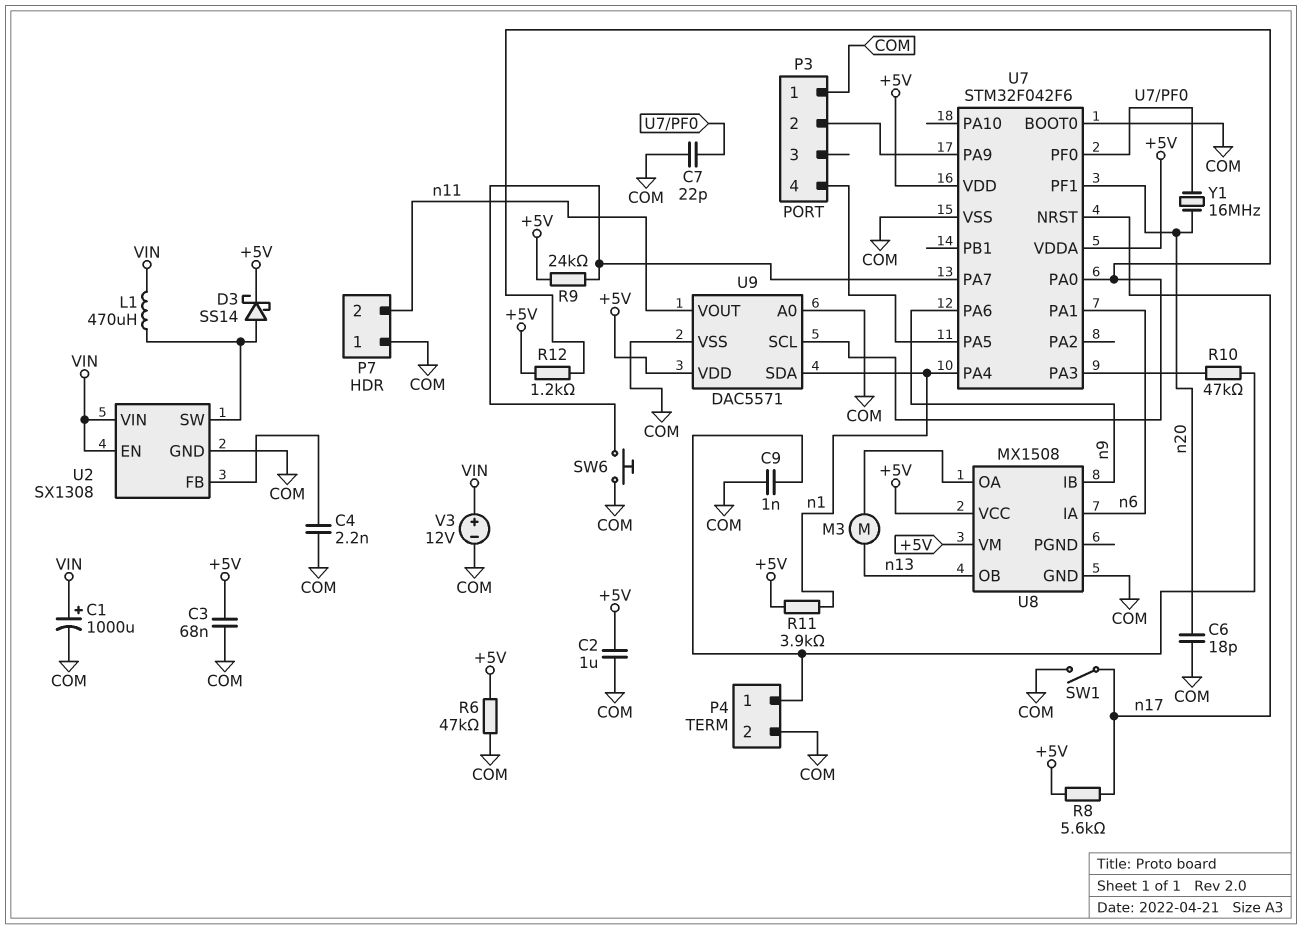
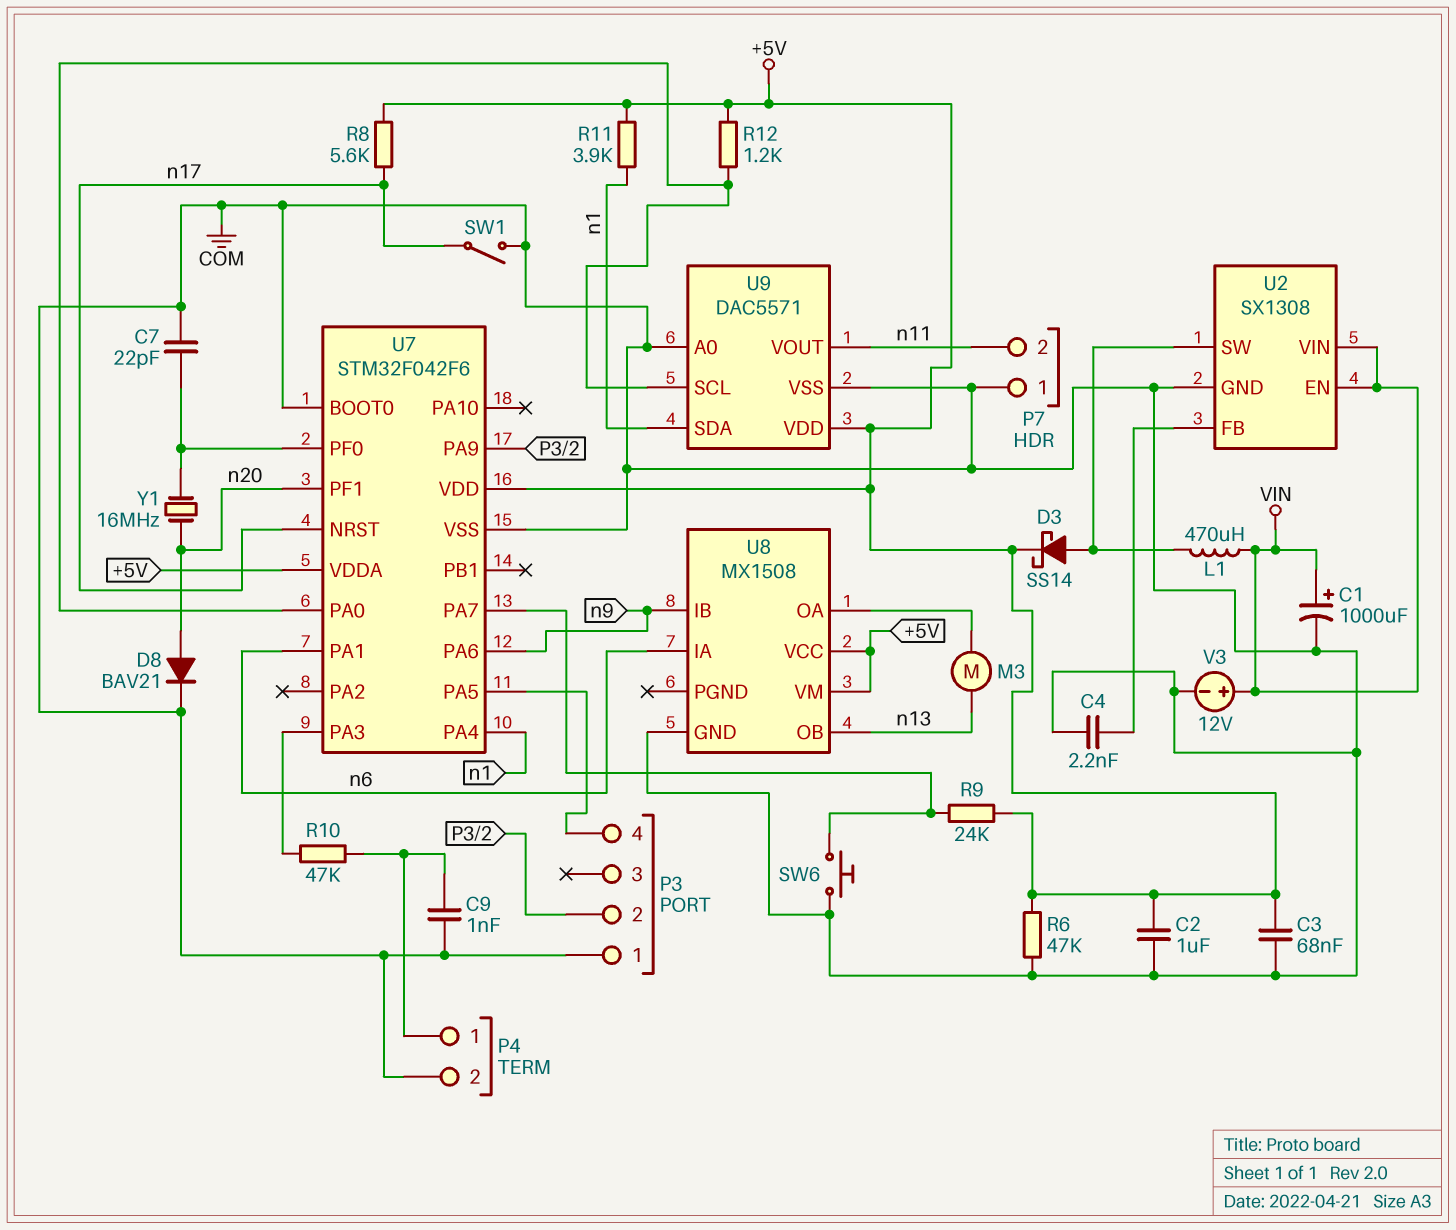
C6: 18pF (COM, n20) -> none
D8: none -> diode BAV21 (A n20, K COM)

